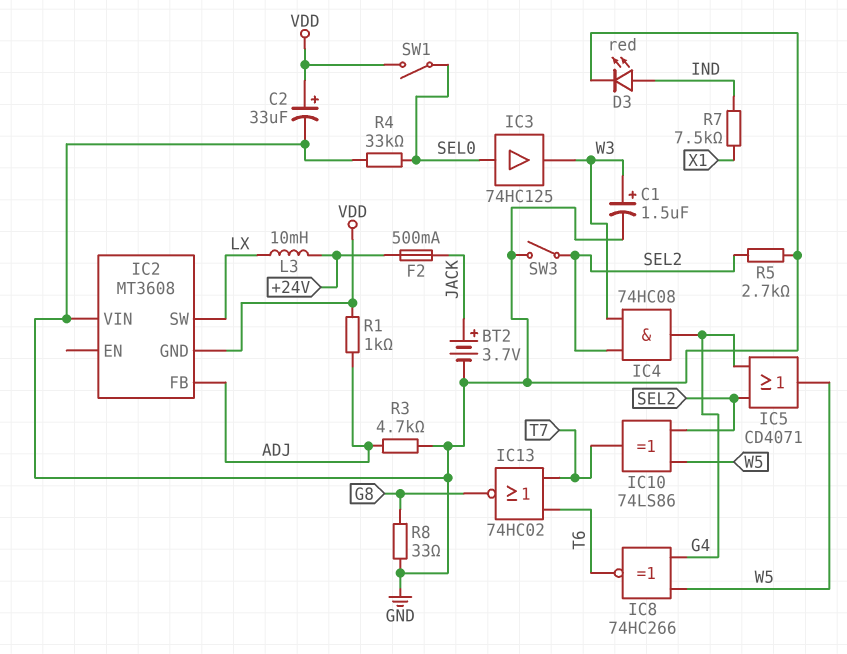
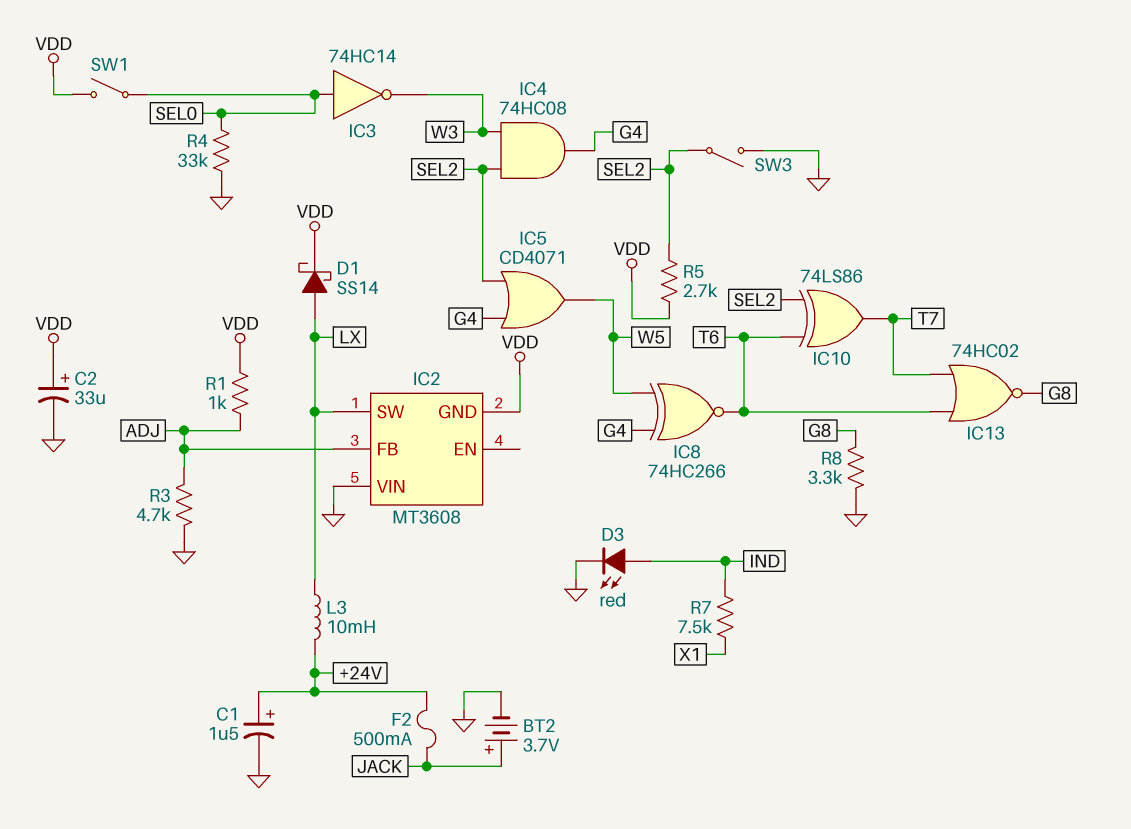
C1: 1.5uF (plus W3, minus GND) -> 1.5uF (plus +24V, minus GND)
D1: none -> schottky SS14 (A LX, K VDD)
IC3: buffer 74HC125 (in SEL0, out W3) -> NOT 74HC14 (in SEL0, out W3)
IC10: XOR 74LS86 (in SEL2, in W5, out T7) -> XOR 74LS86 (in SEL2, in T6, out T7)
R5: 2.7k (GND, SEL2) -> 2.7k (SEL2, VDD)
R8: 33 (G8, GND) -> 3.3k (G8, GND)

